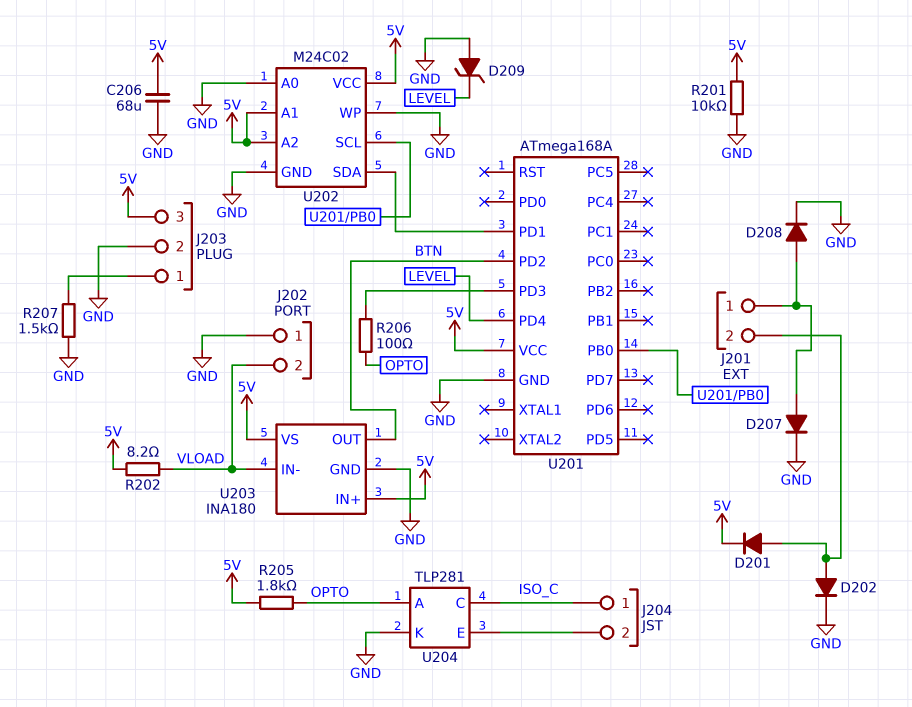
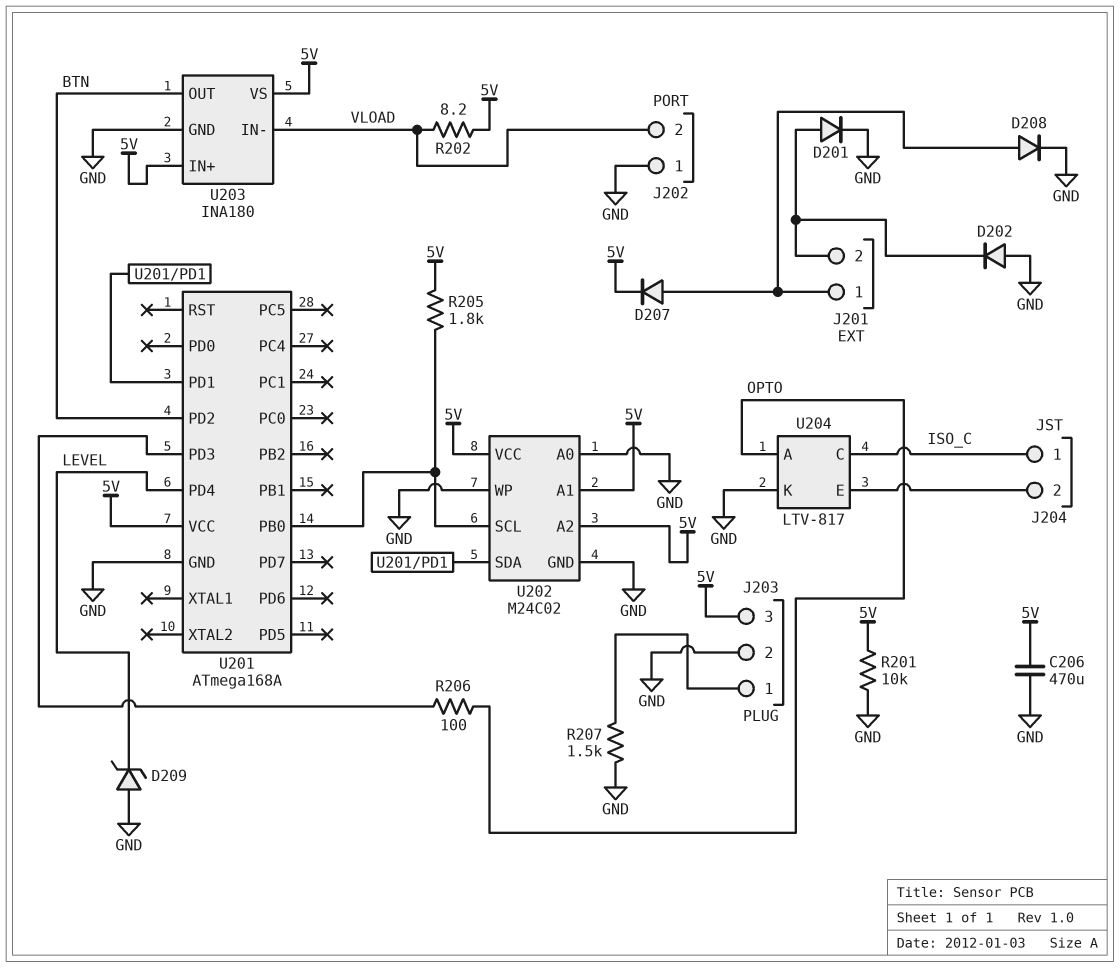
C206: 68uF (5V, GND) -> 470uF (5V, GND)
D201: diode (A J201/2, K 5V) -> diode (A J201/2, K GND)
D202: diode (A J201/2, K GND) -> diode (A GND, K J201/2)
D207: diode (A J201/1, K GND) -> diode (A J201/1, K 5V)
R205: 1.8k (5V, OPTO) -> 1.8k (5V, U201/PB0)
U204: TLP281 -> LTV-817

